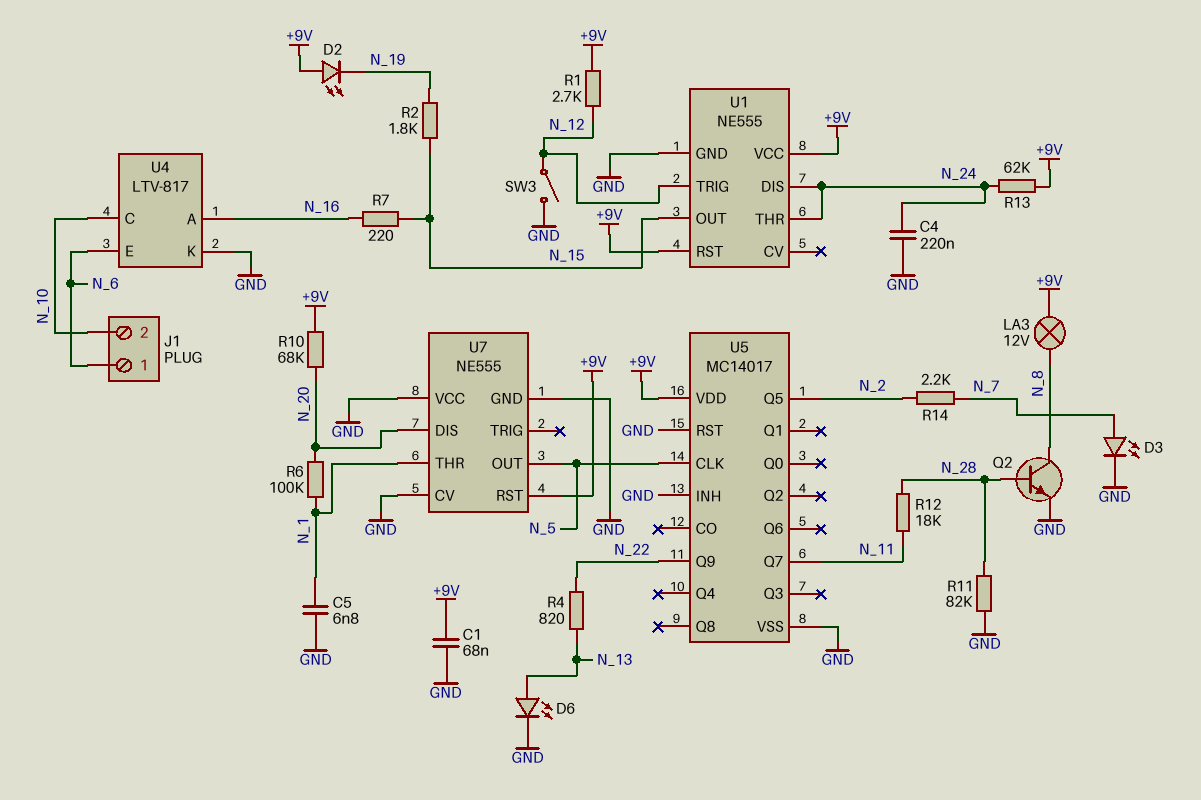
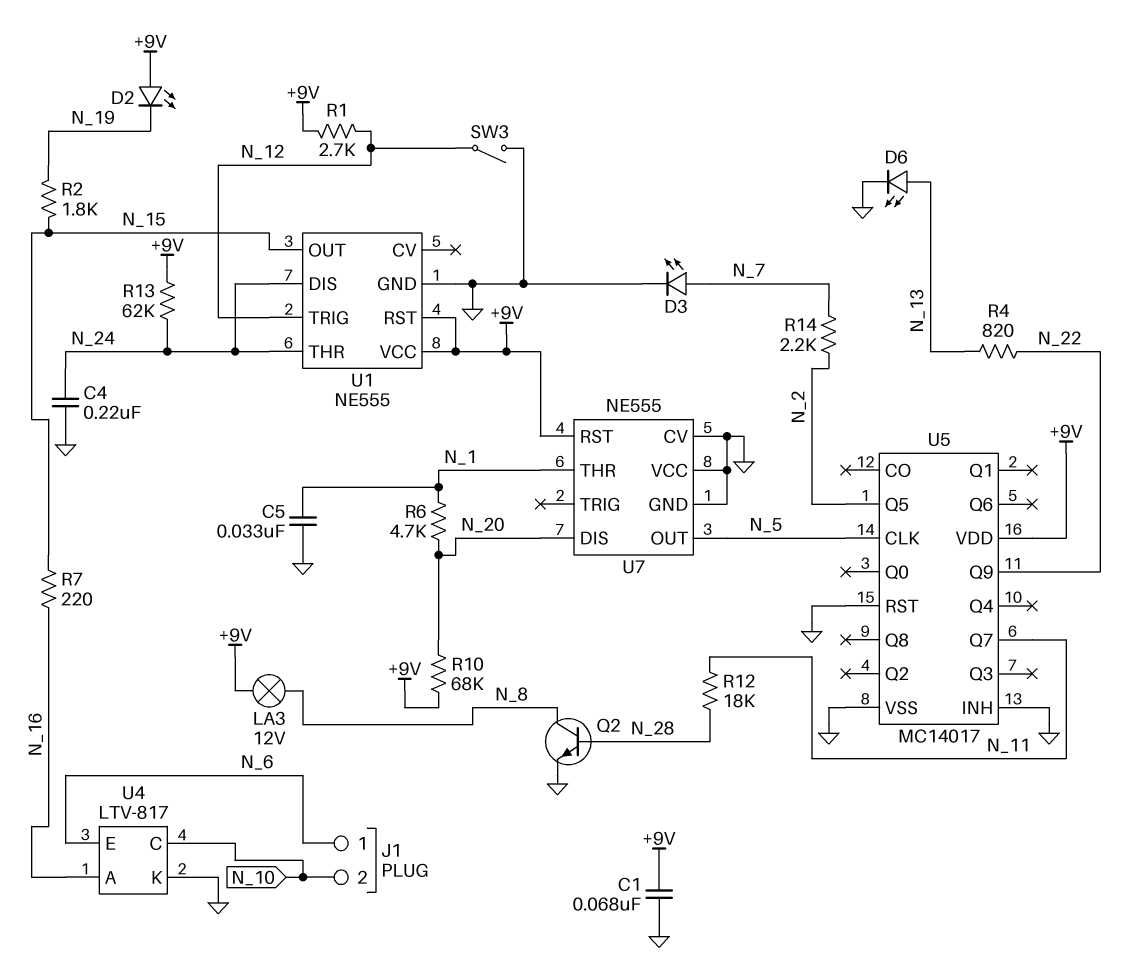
C5: 6.8nF (GND, N_1) -> 33nF (GND, N_1)
R6: 100k (N_1, N_20) -> 4.7k (N_1, N_20)
R11: 82k (GND, N_28) -> none

